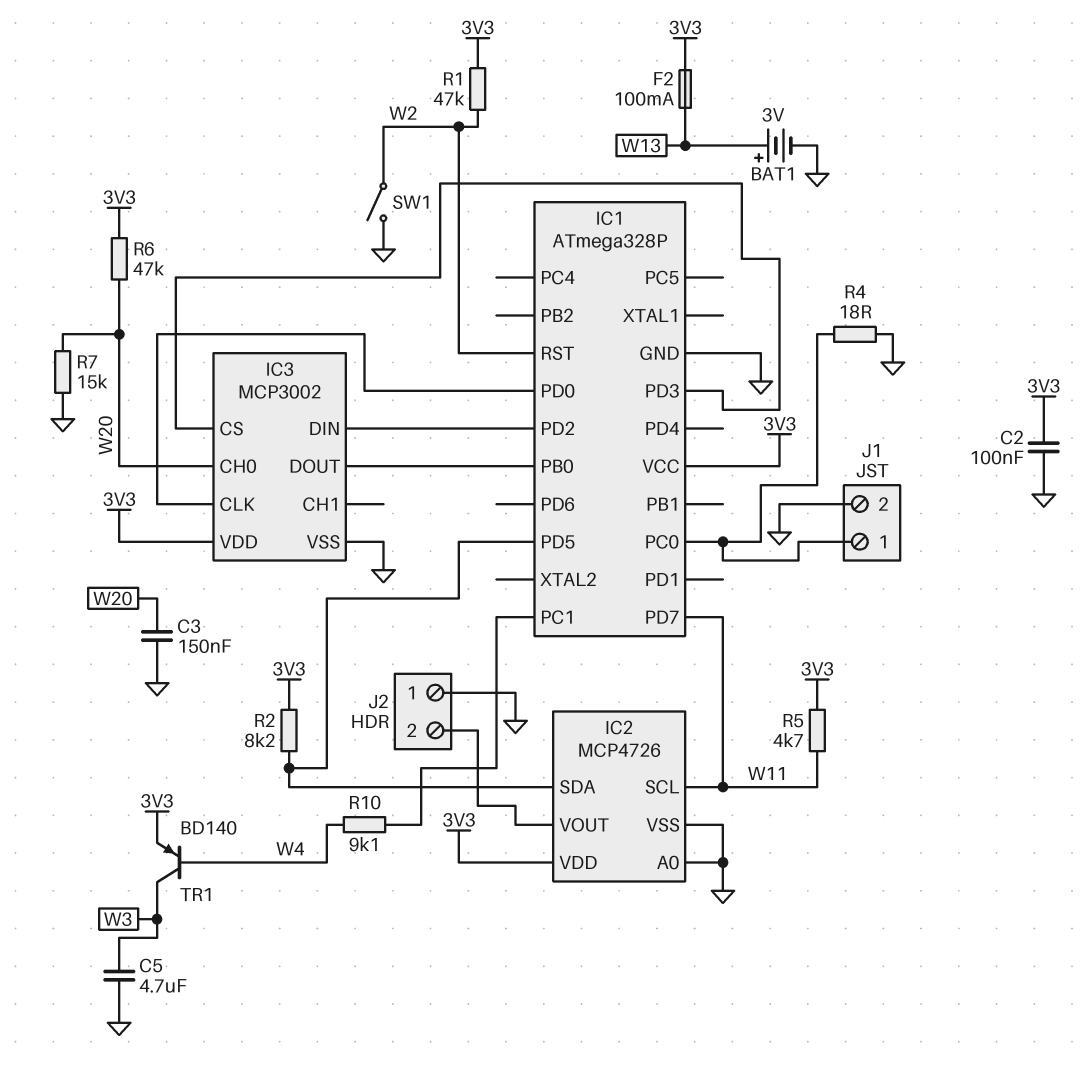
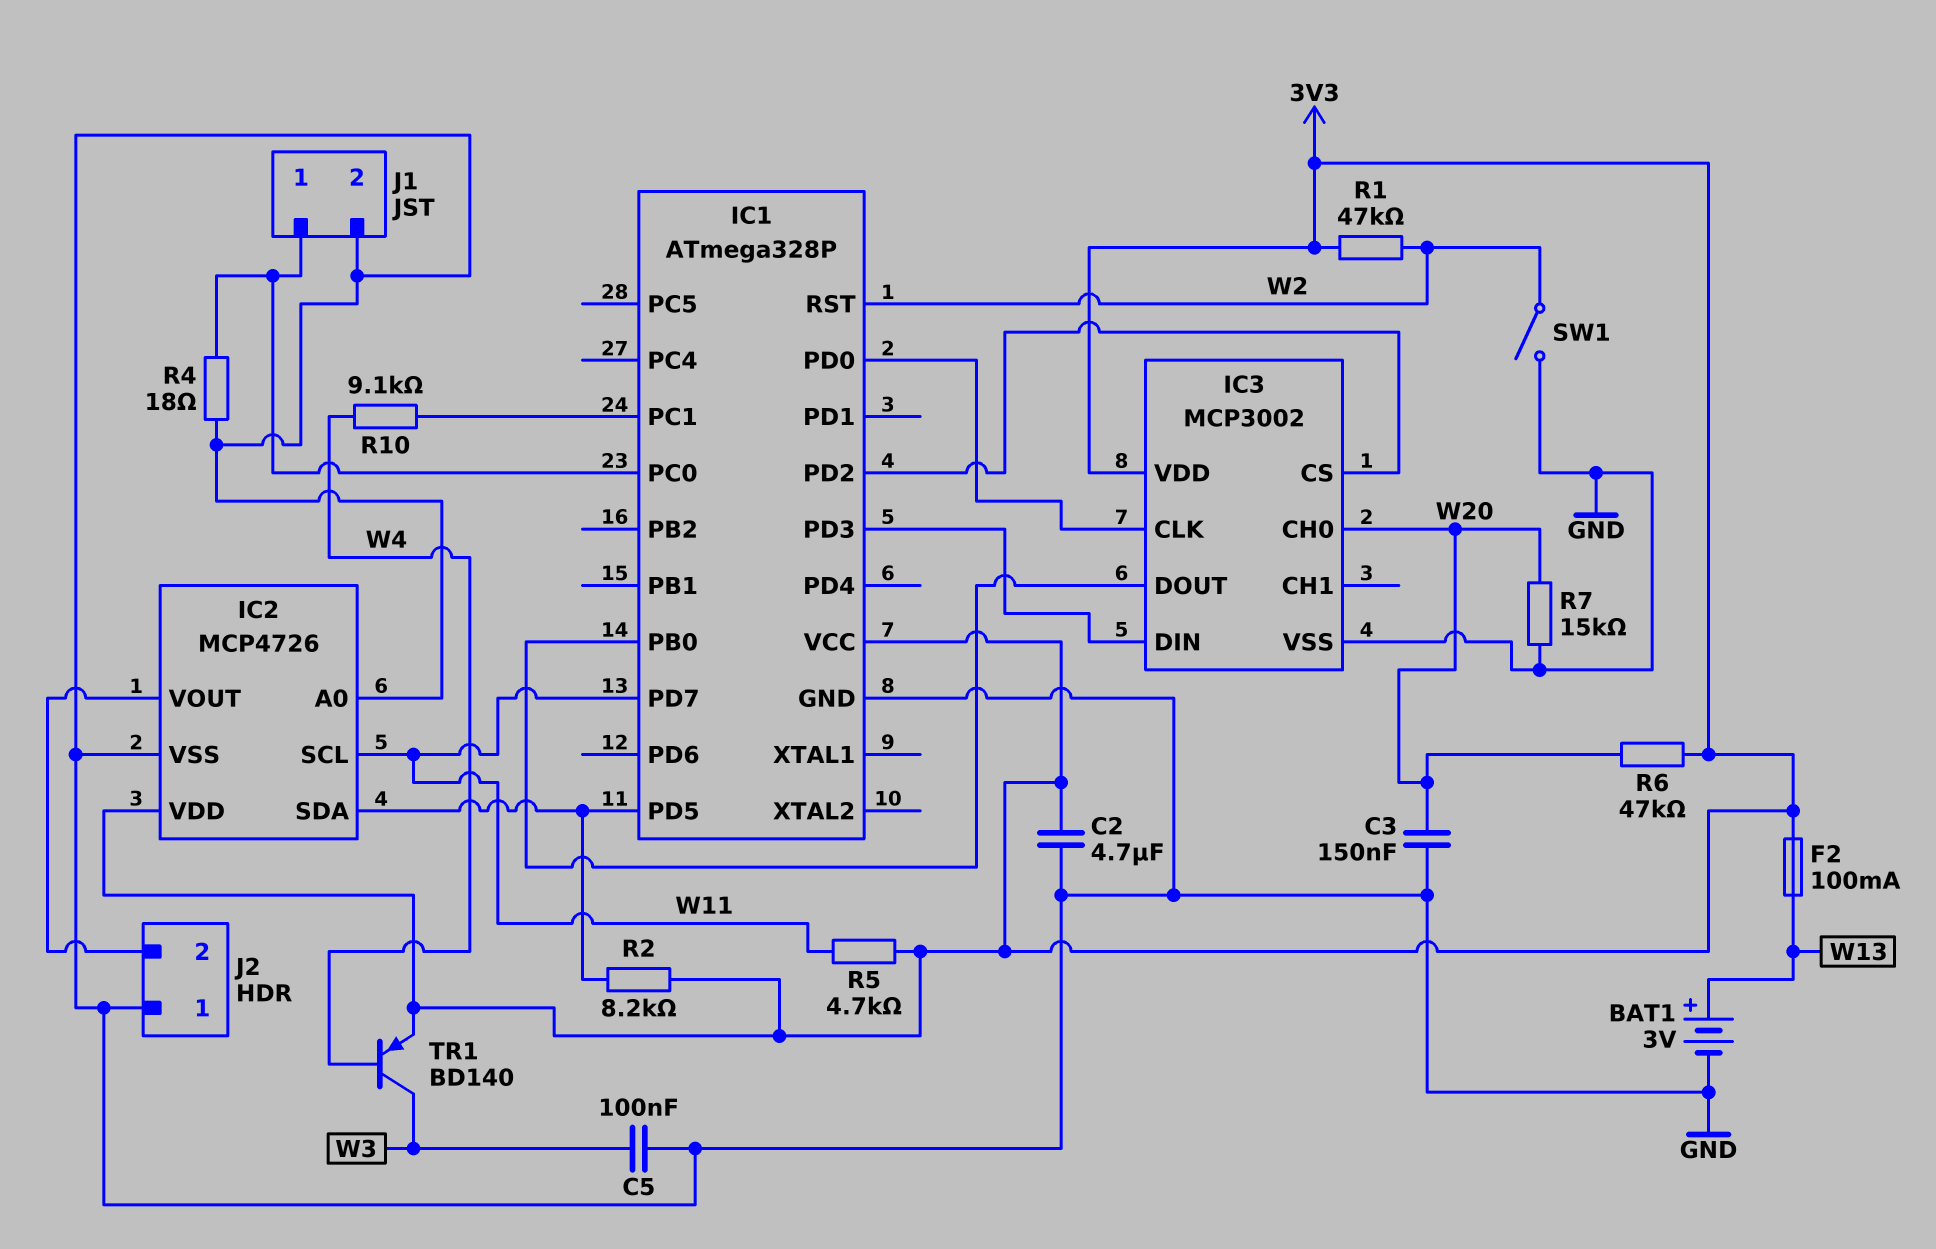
C2: 100nF (3V3, GND) -> 4.7uF (3V3, GND)
C5: 4.7uF (GND, W3) -> 100nF (GND, W3)
IC3 pin CS: IC1/PD3 -> IC1/PD2
IC3 pin DIN: IC1/PD2 -> IC1/PD3

